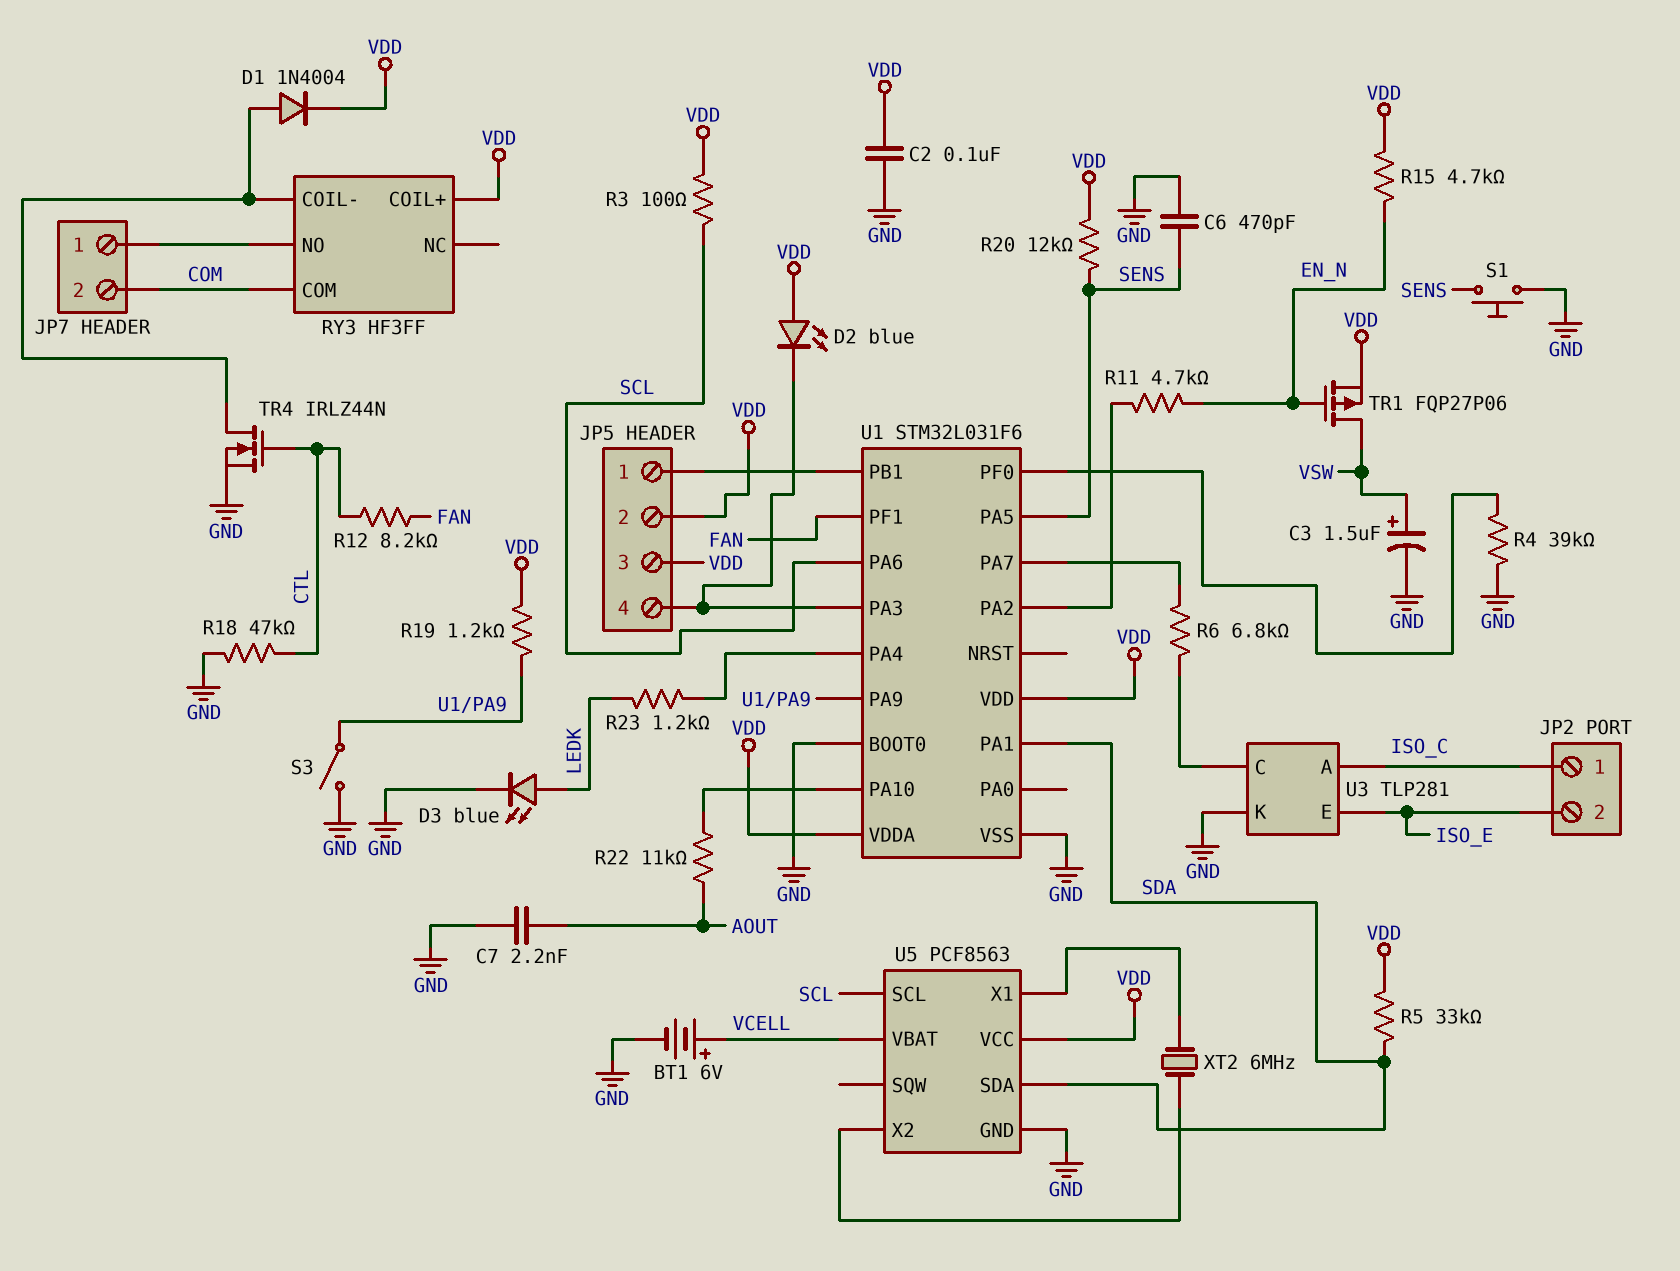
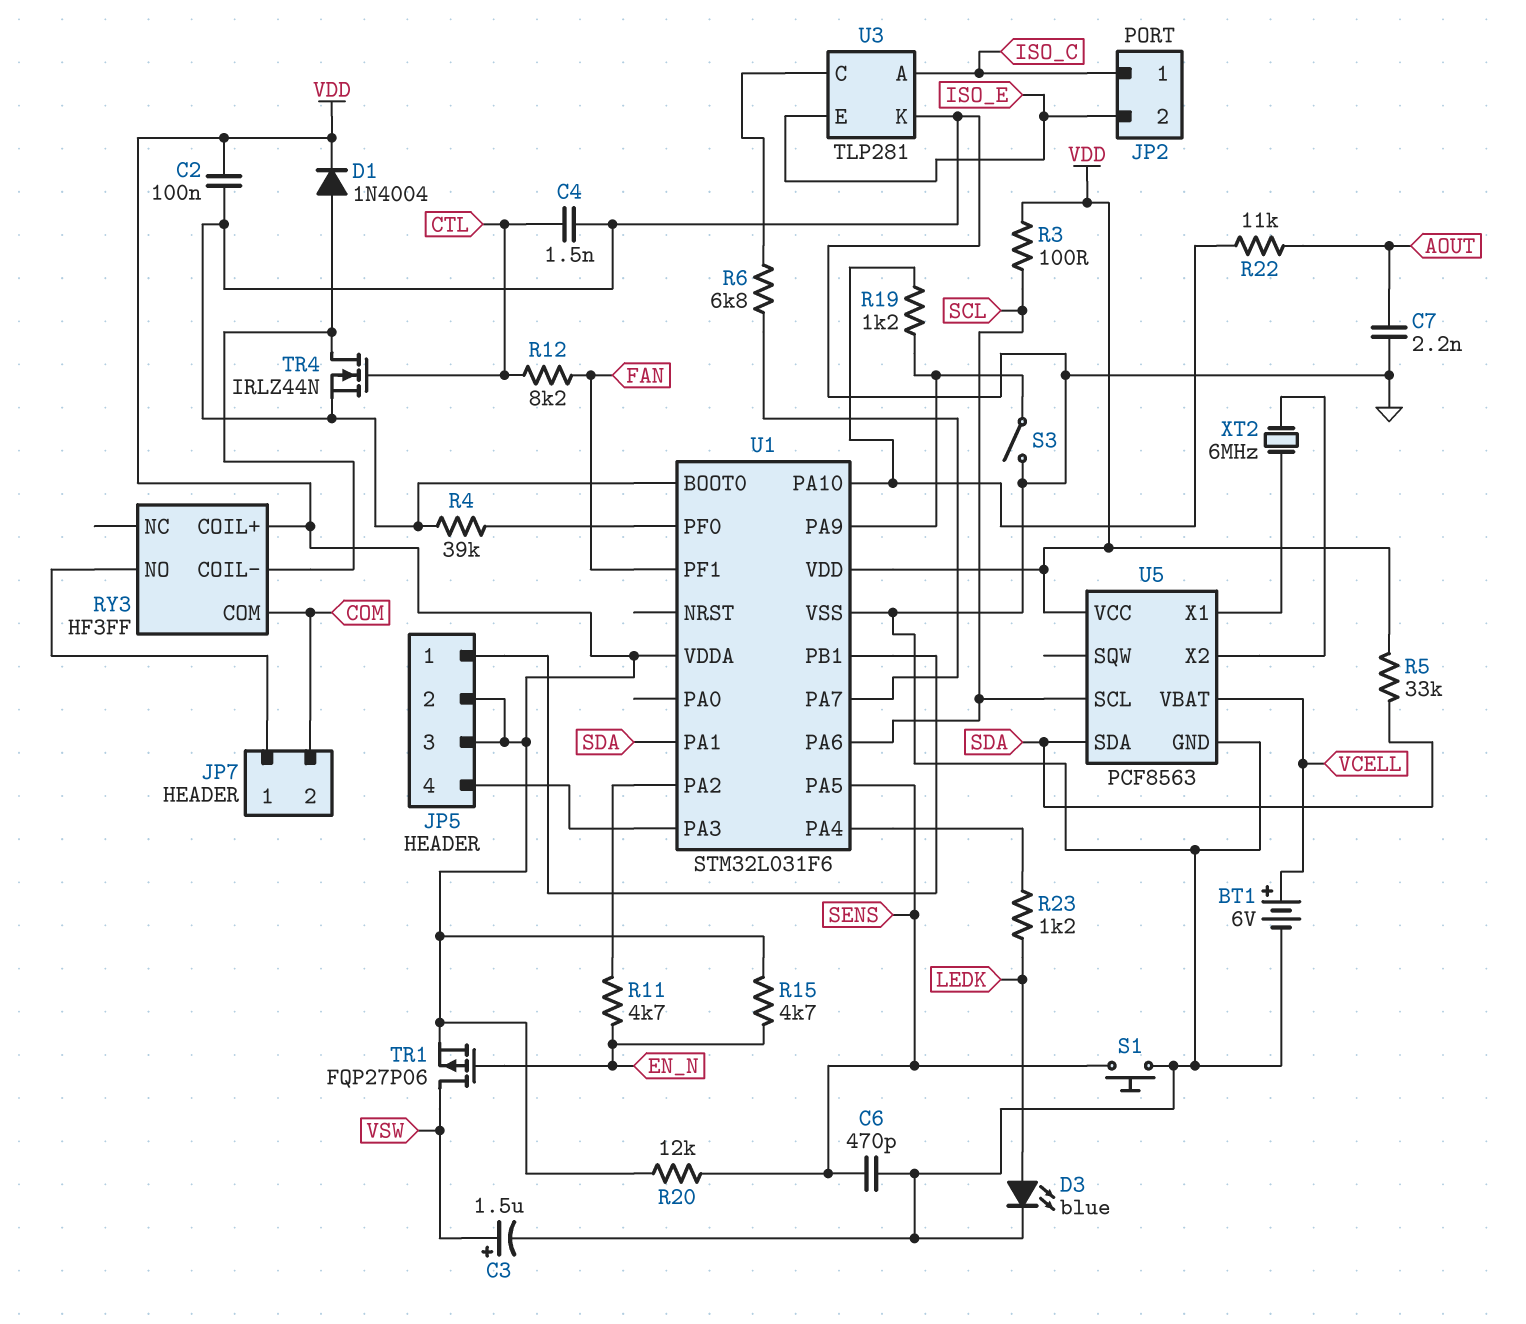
C4: none -> 1.5nF (CTL, GND)
D2: LED blue (A VDD, K JP5/4) -> none
R18: 47k (CTL, GND) -> none
R19: 1.2k (U1/PA9, VDD) -> 1.2k (U1/PA9, U1/PA10)

